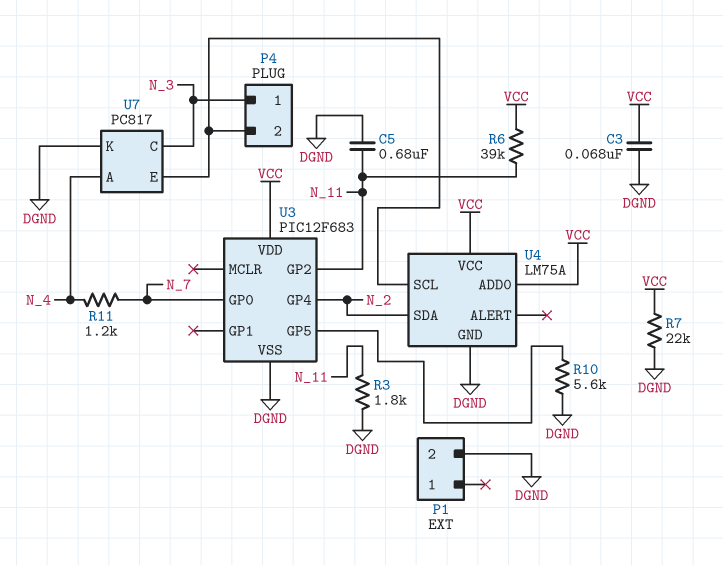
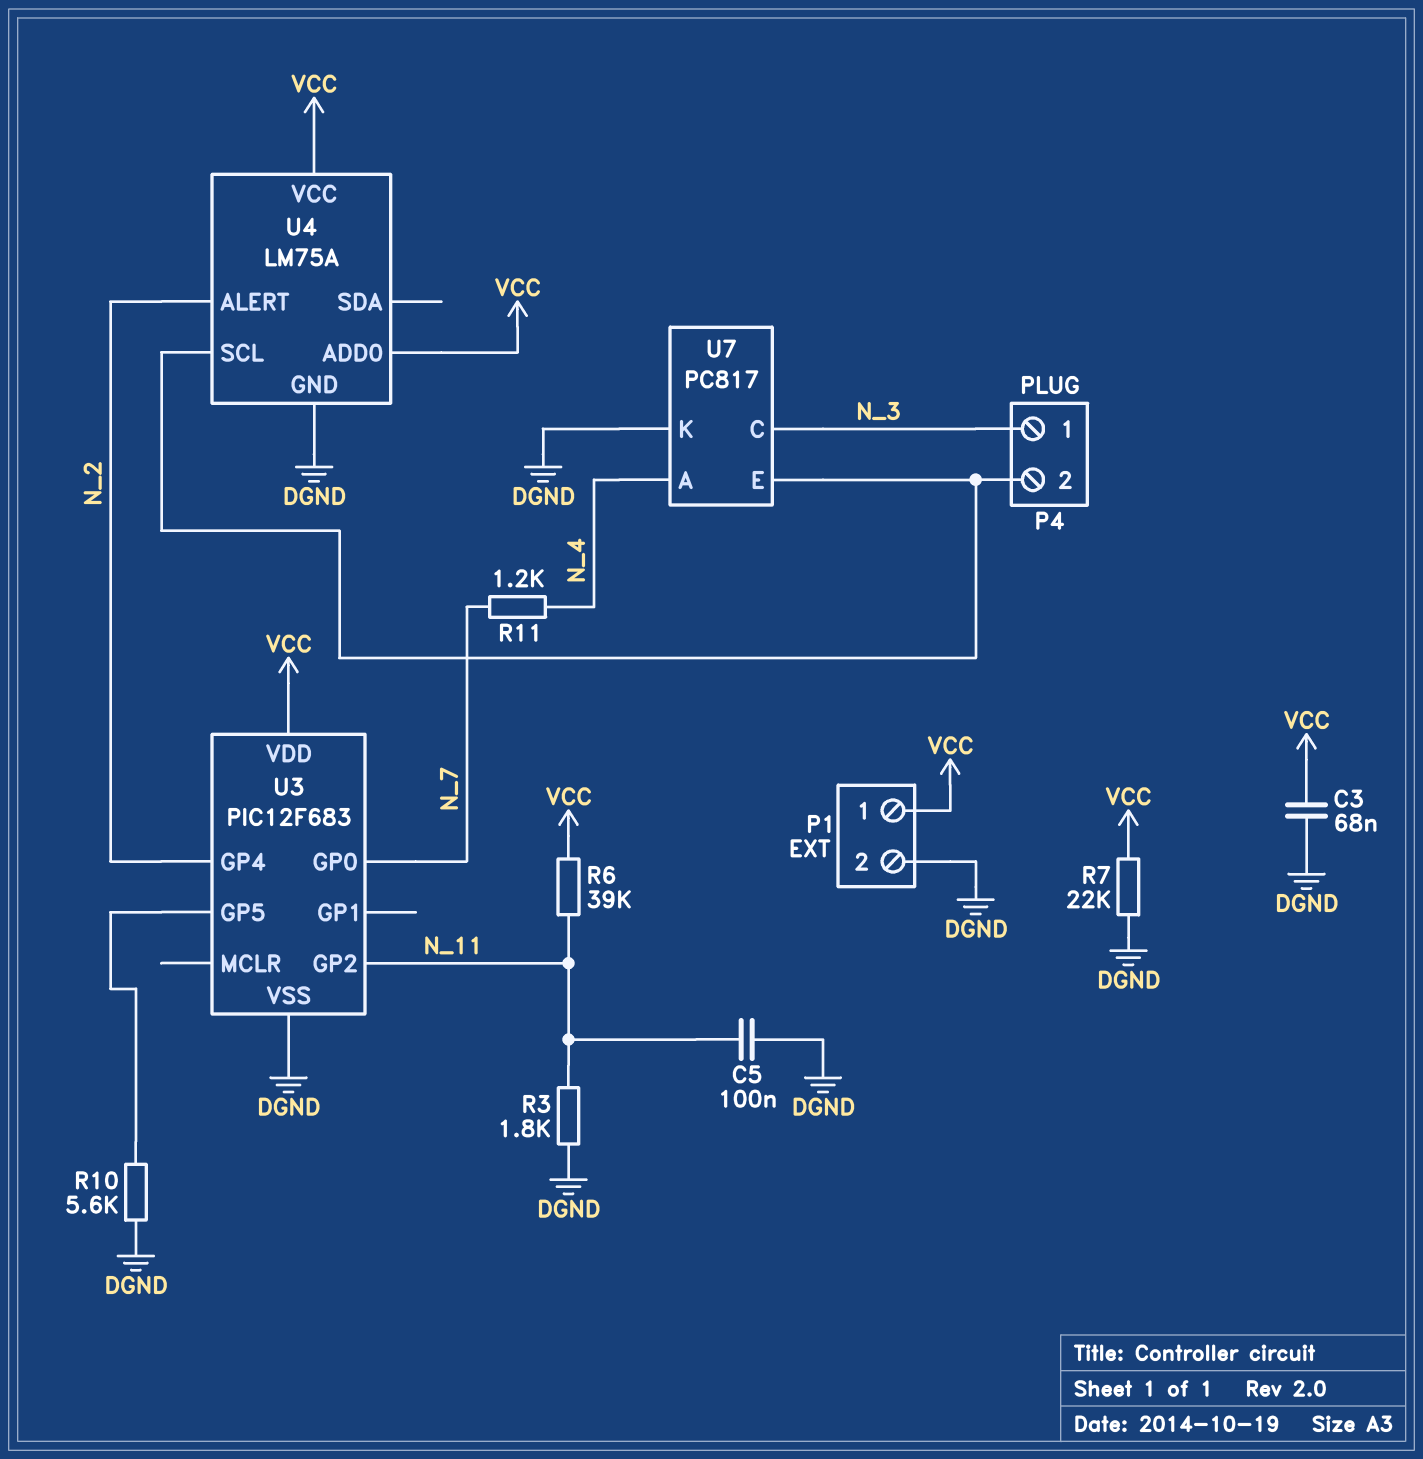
C5: 680nF (DGND, N_11) -> 100nF (DGND, N_11)
P1 pin 1: none -> VCC
U4 pin ALERT: none -> N_2
U4 pin SDA: N_2 -> none

